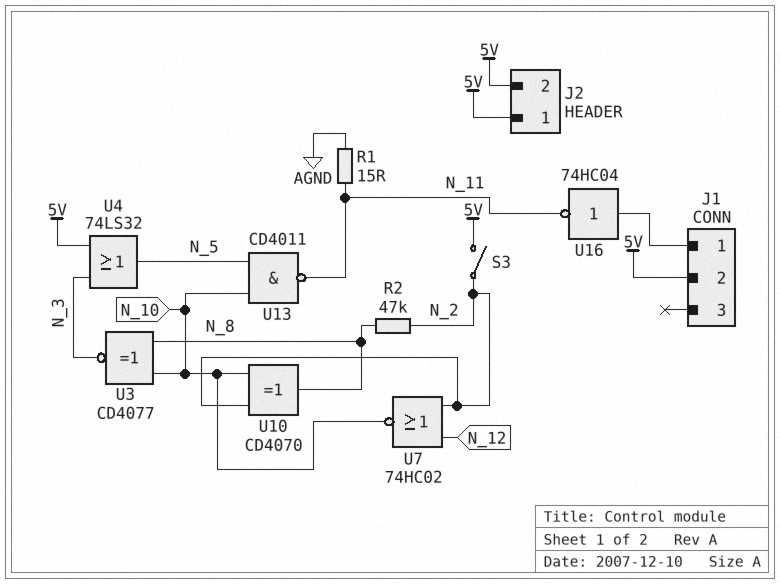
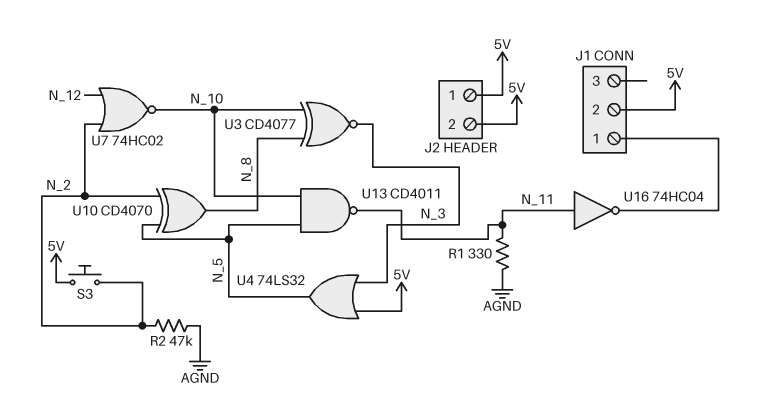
R1: 15 (AGND, N_11) -> 330 (AGND, N_11)
R2: 47k (N_2, N_8) -> 47k (AGND, N_2)
S3: switch (5V, N_2) -> button (5V, N_2)
U10: XOR CD4070 (in N_2, in N_10, out N_8) -> XOR CD4070 (in N_2, in N_5, out N_8)
U16: NOT 74HC04 (in J1/1, out N_11) -> NOT 74HC04 (in N_11, out J1/1)

